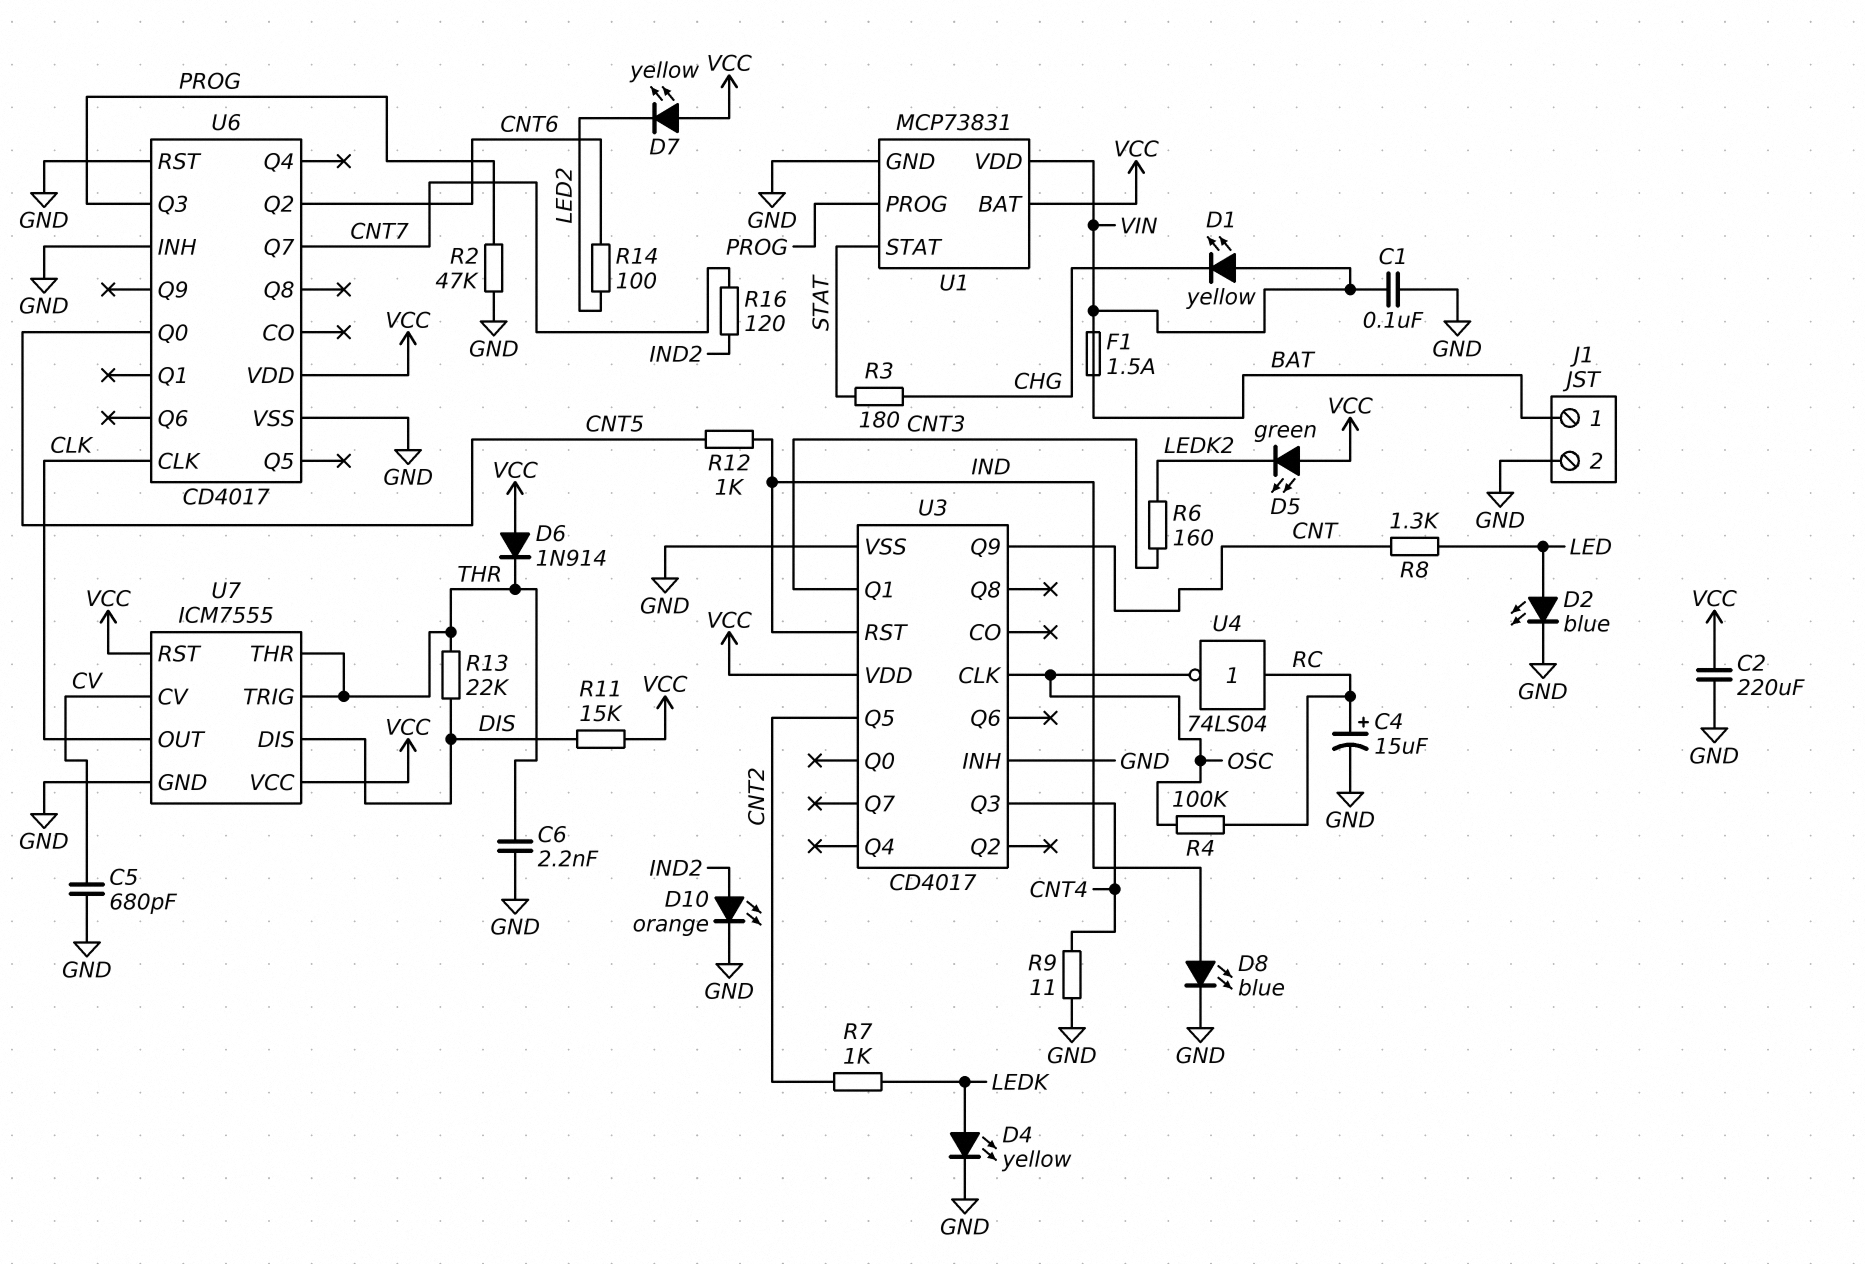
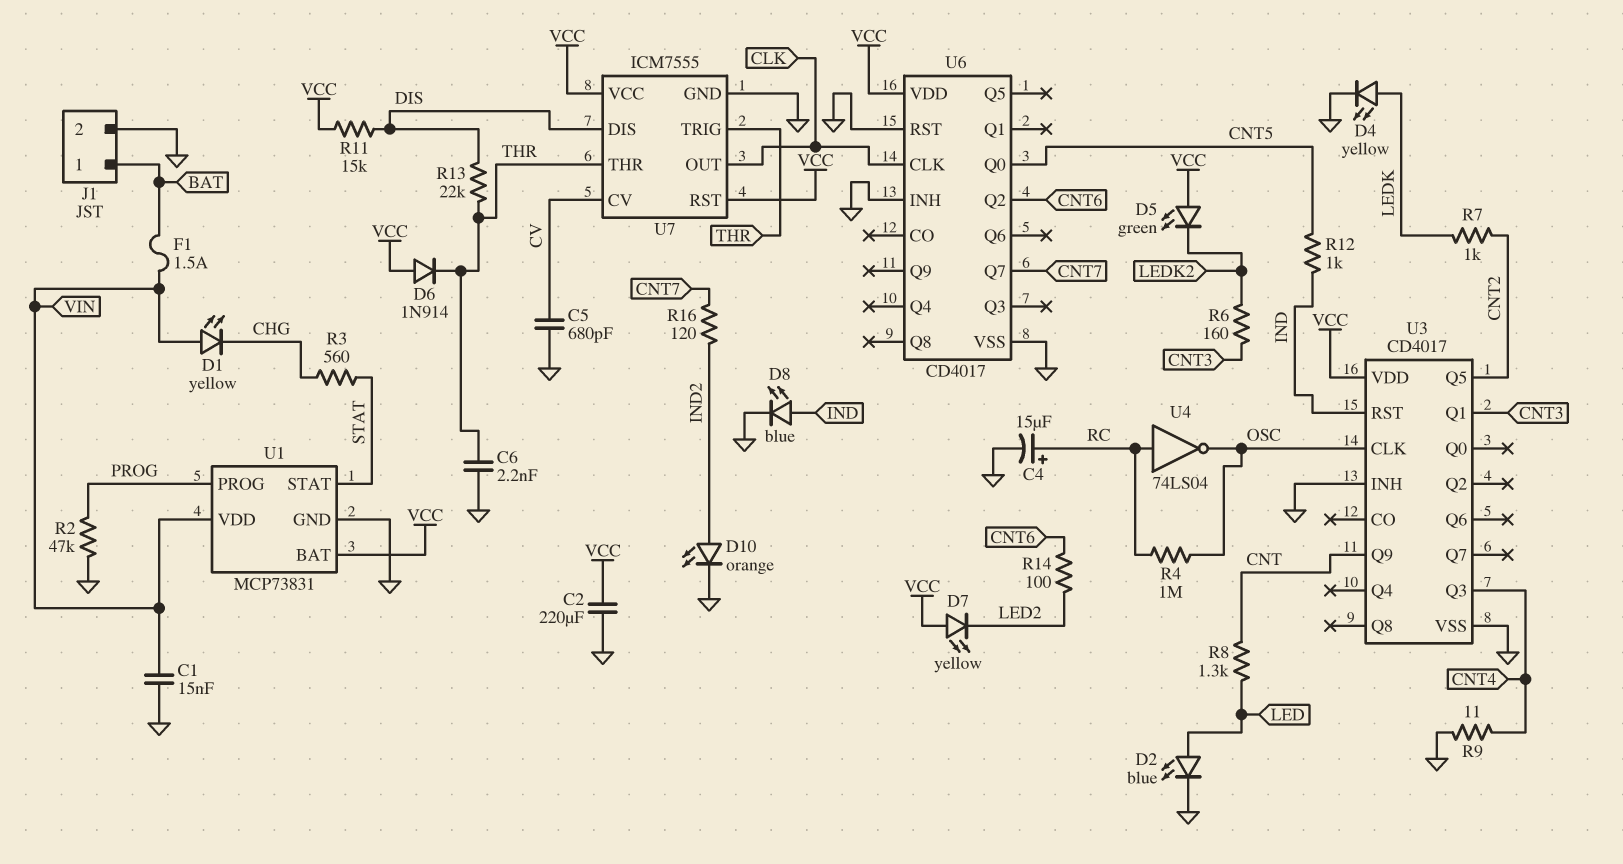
C1: 100nF (GND, VIN) -> 15nF (GND, VIN)
R3: 180 (CHG, STAT) -> 560 (CHG, STAT)
R4: 100k (OSC, RC) -> 1M (OSC, RC)
U6 pin Q3: PROG -> none

